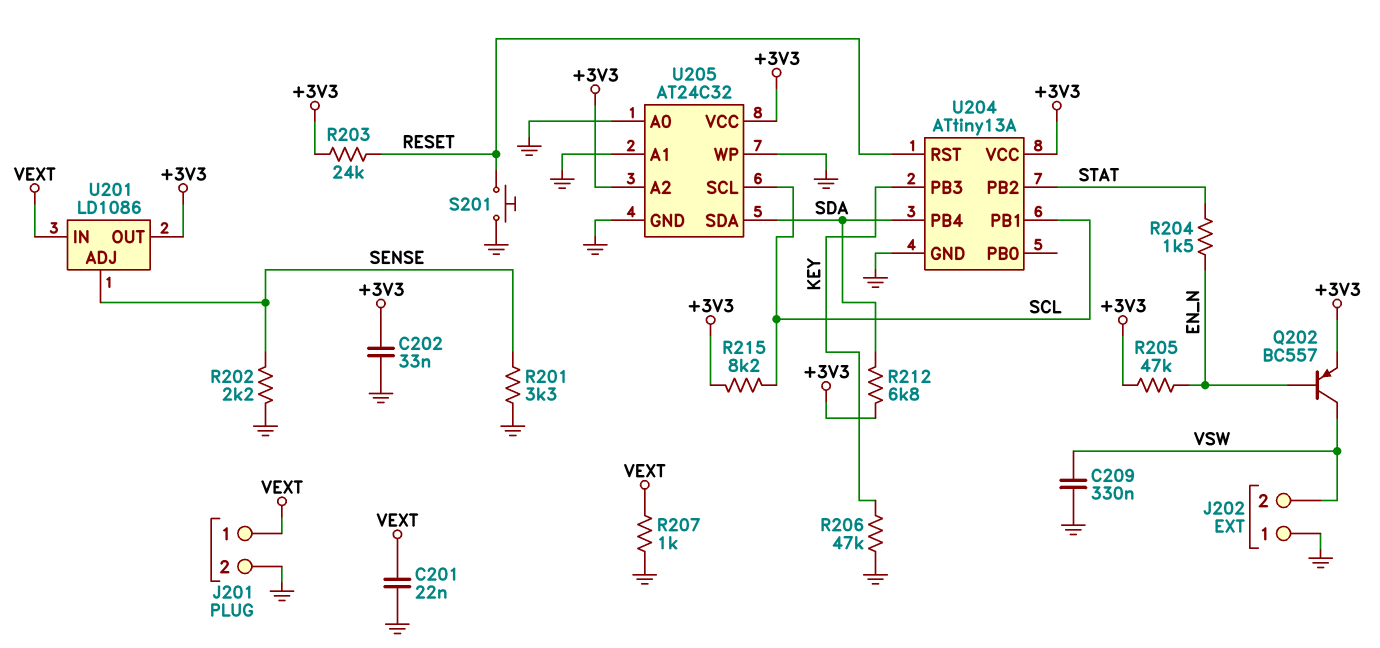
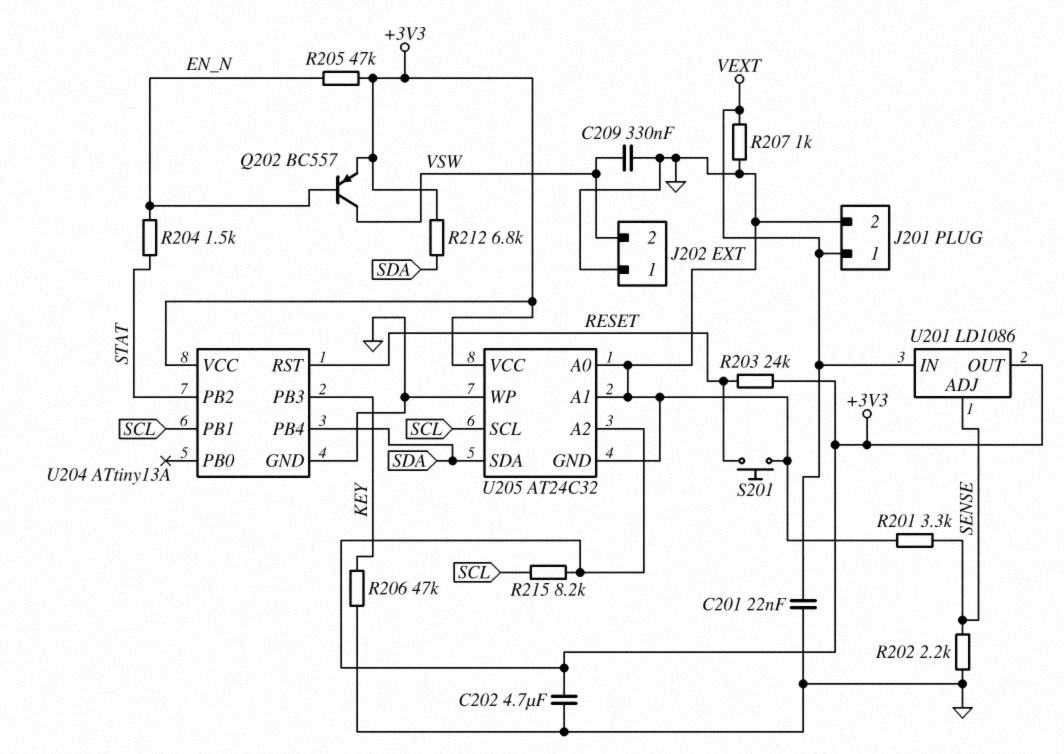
C202: 33nF (+3V3, GND) -> 4.7uF (+3V3, GND)

